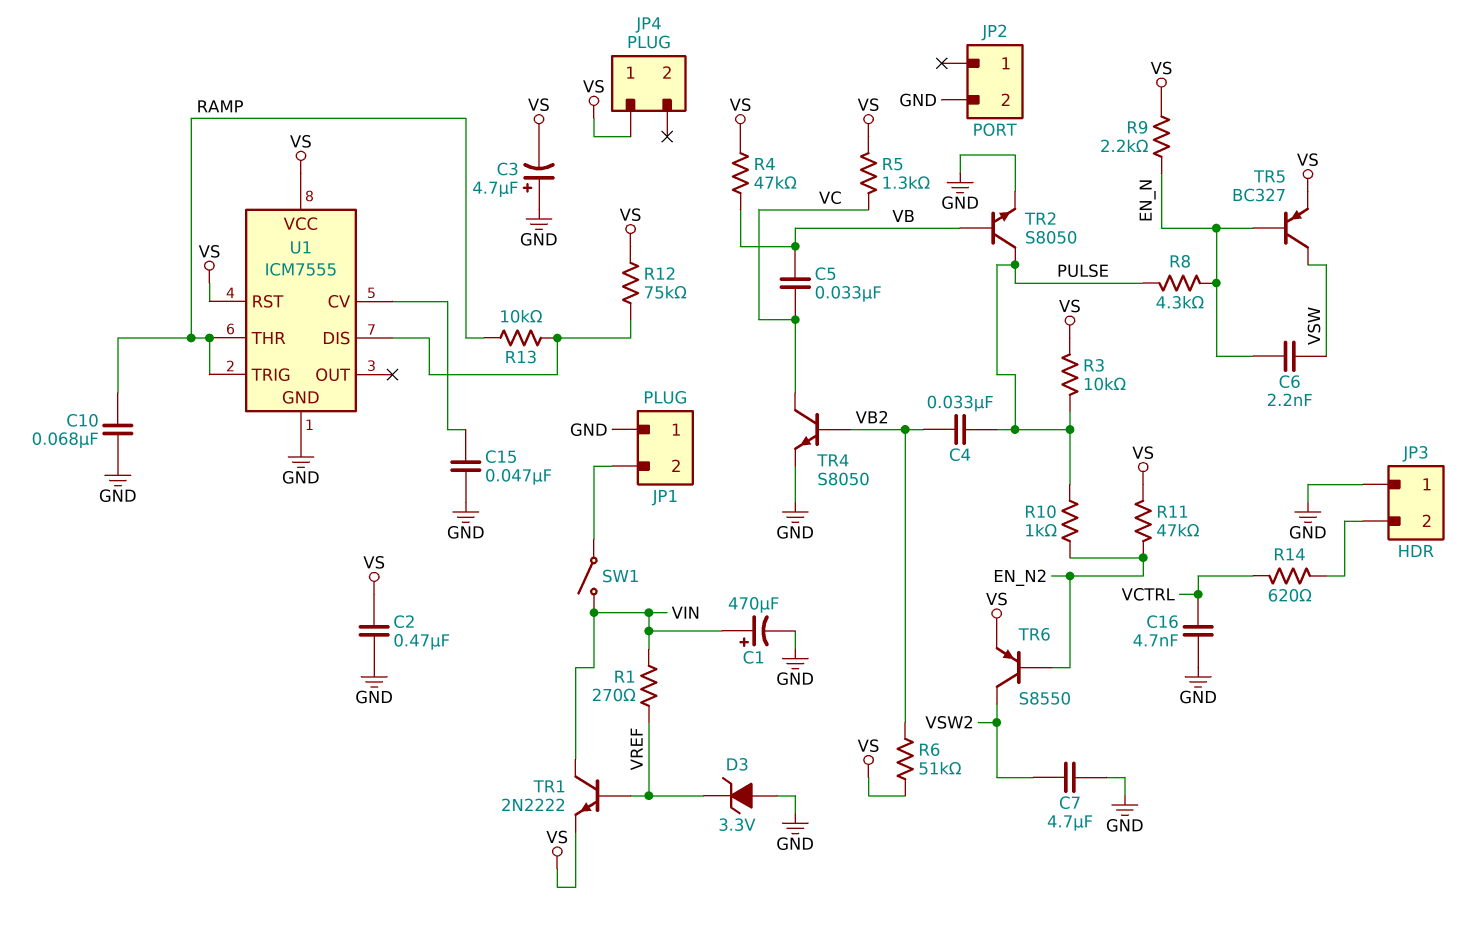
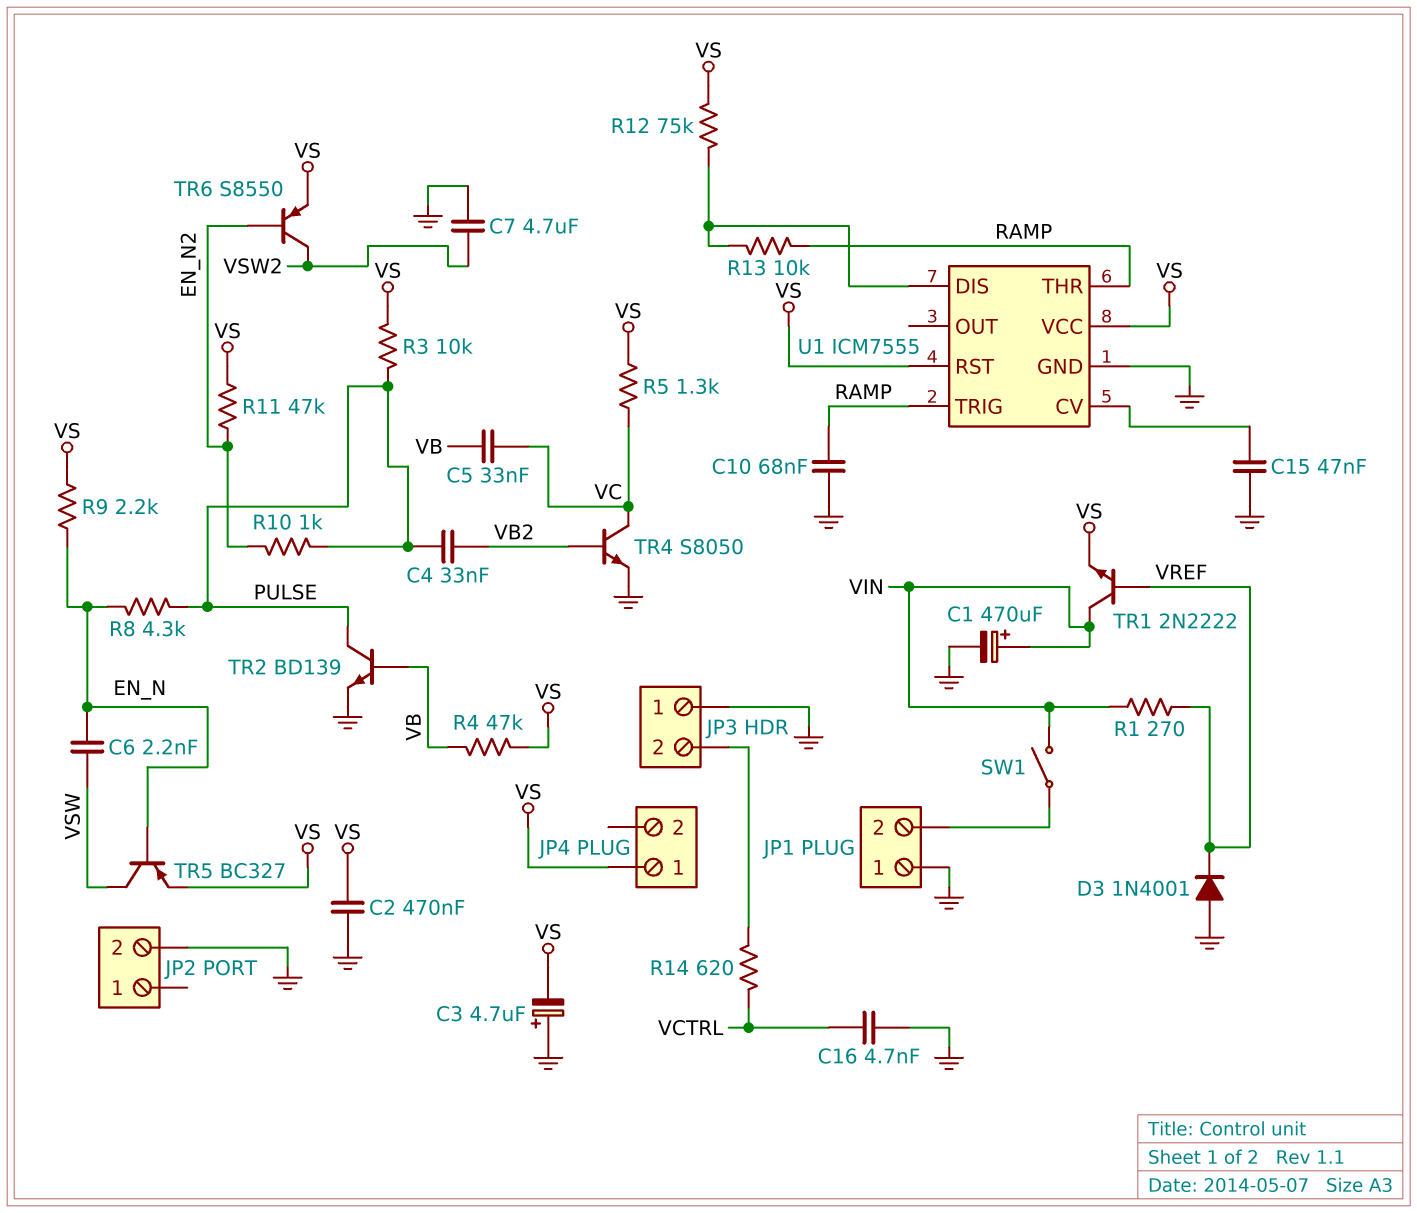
D3: zener 3.3V (A GND, K VREF) -> diode 1N4001 (A GND, K VREF)
R6: 51k (VB2, VS) -> none
TR2: NPN S8050 (B VB, C PULSE, E GND) -> NPN BD139 (B VB, C PULSE, E GND)

